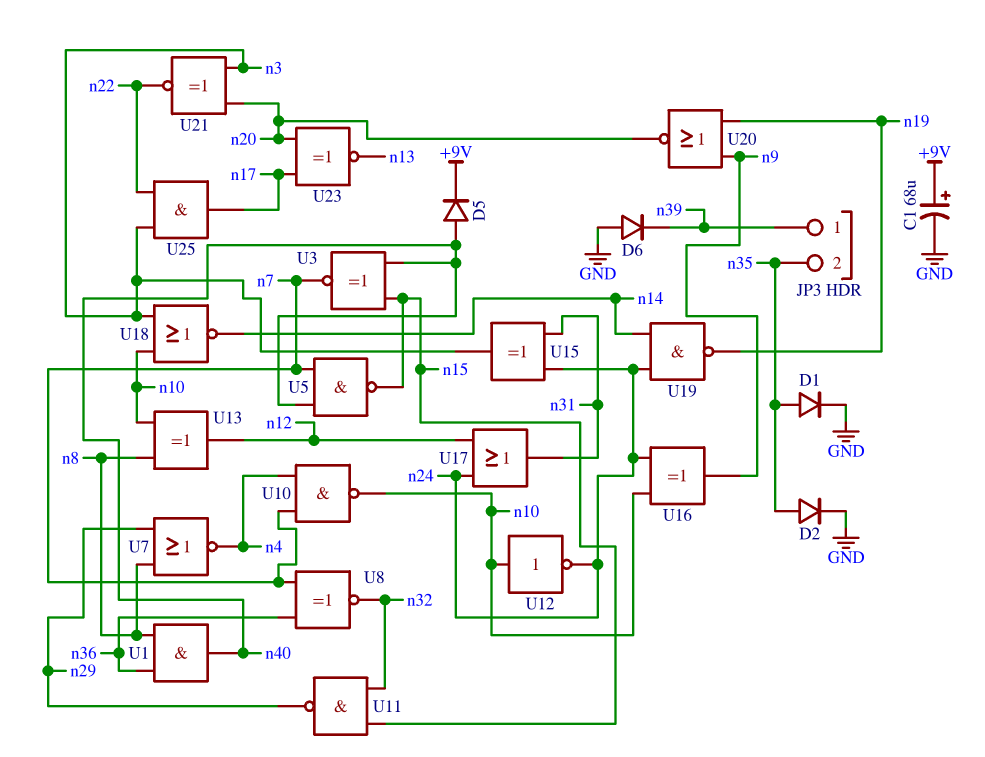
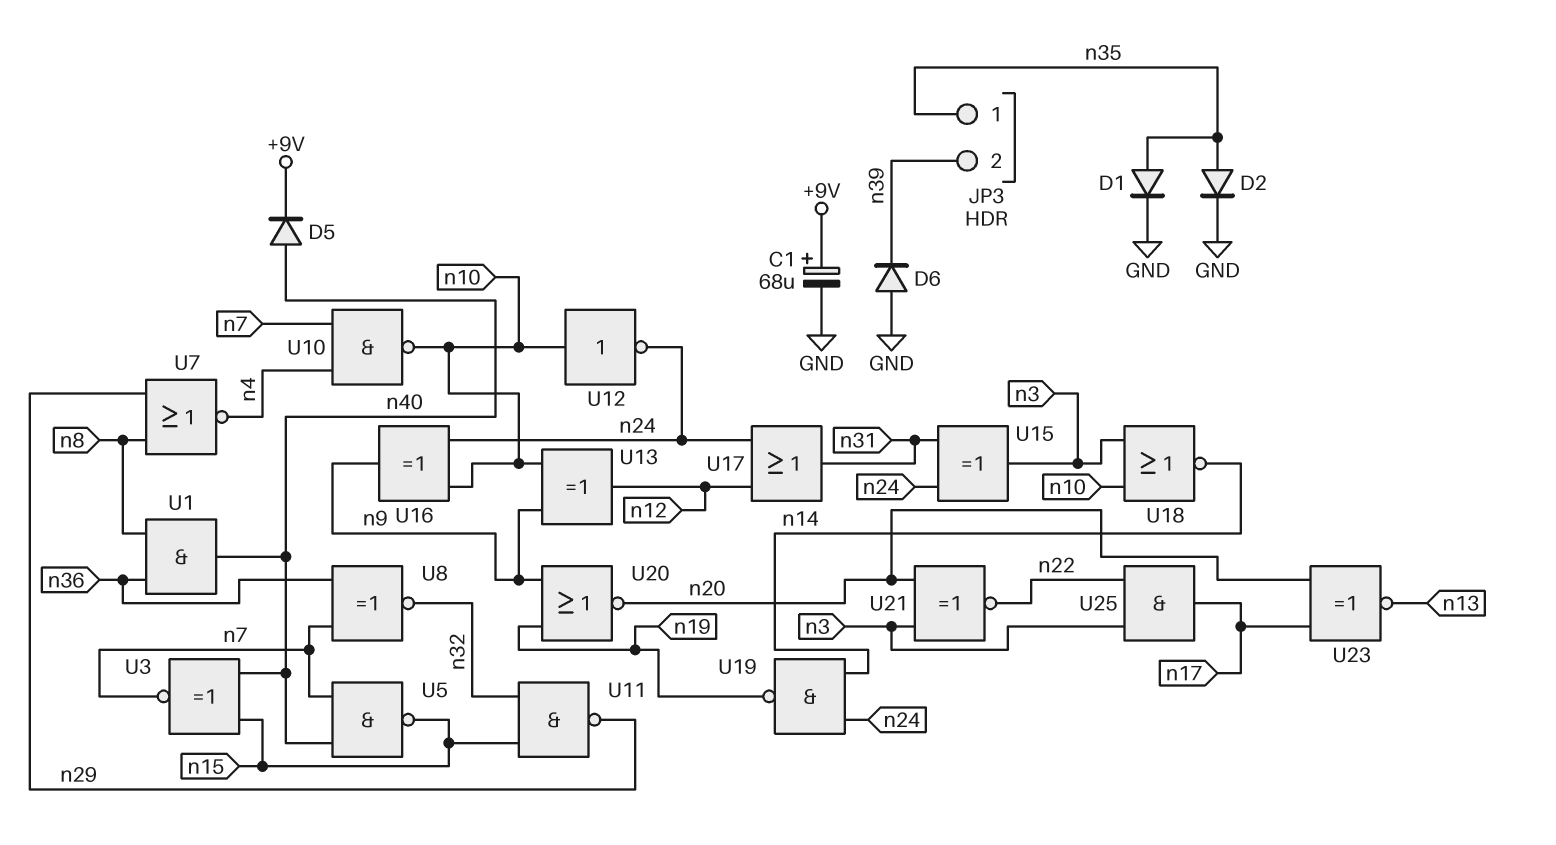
JP3 pin 1: n39 -> n35
JP3 pin 2: n35 -> n39
U13: XOR (in n8, in n10, out n12) -> XOR (in n9, in n10, out n12)

